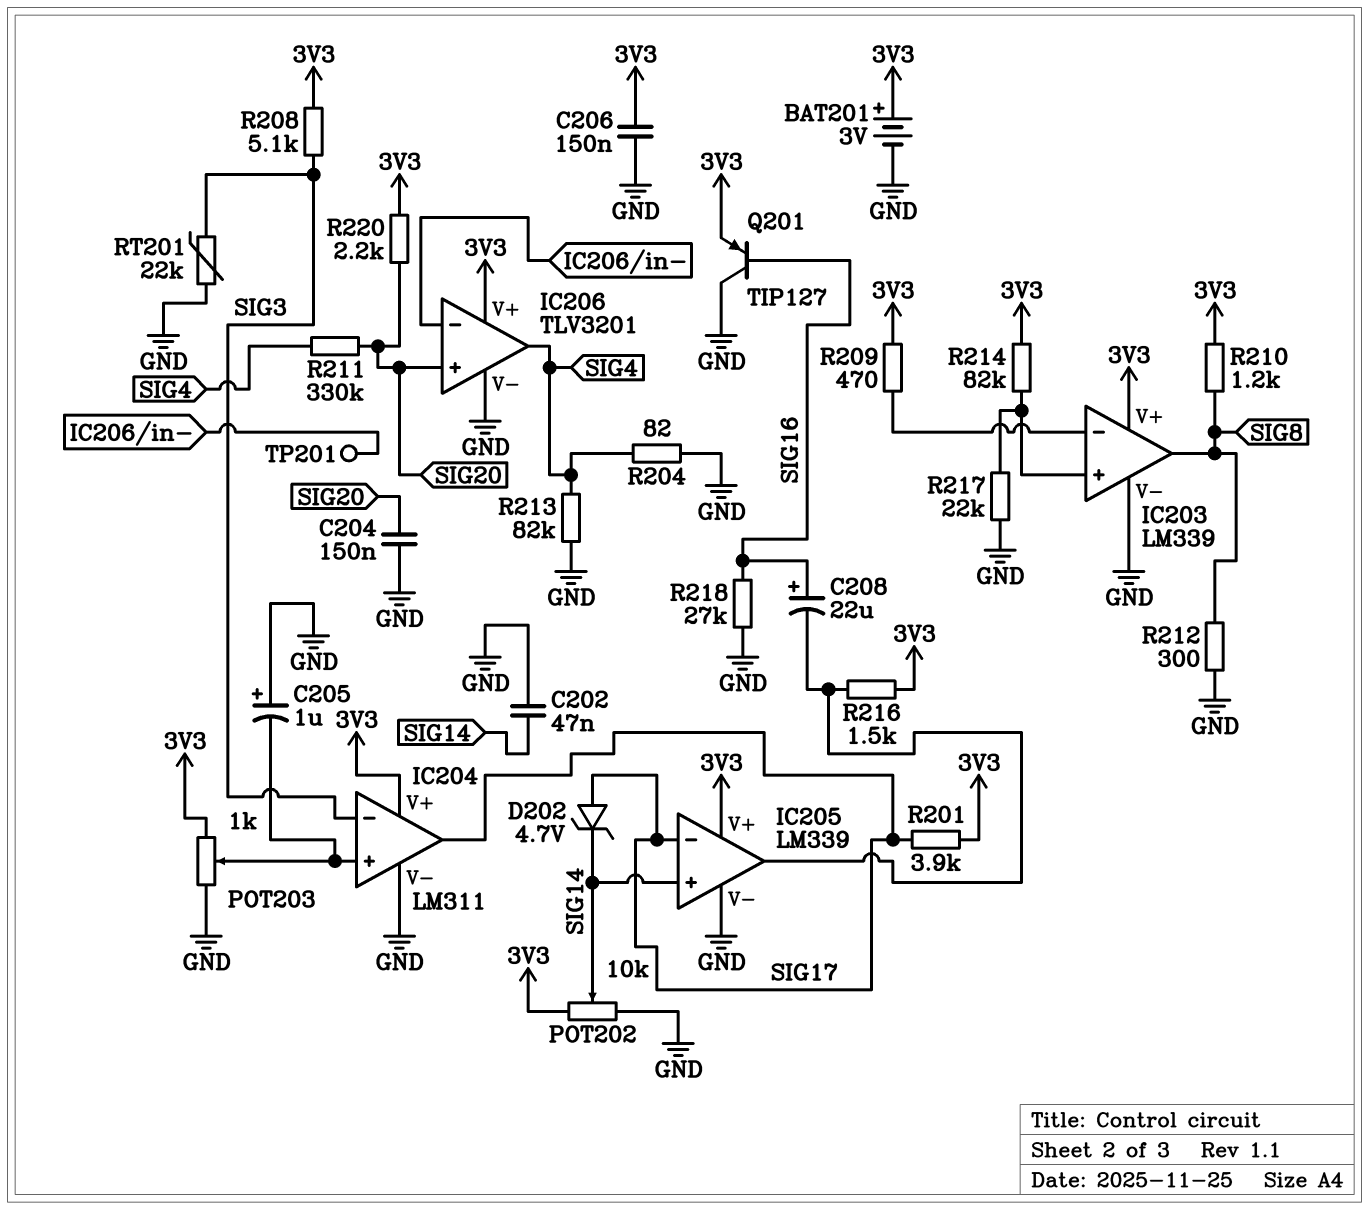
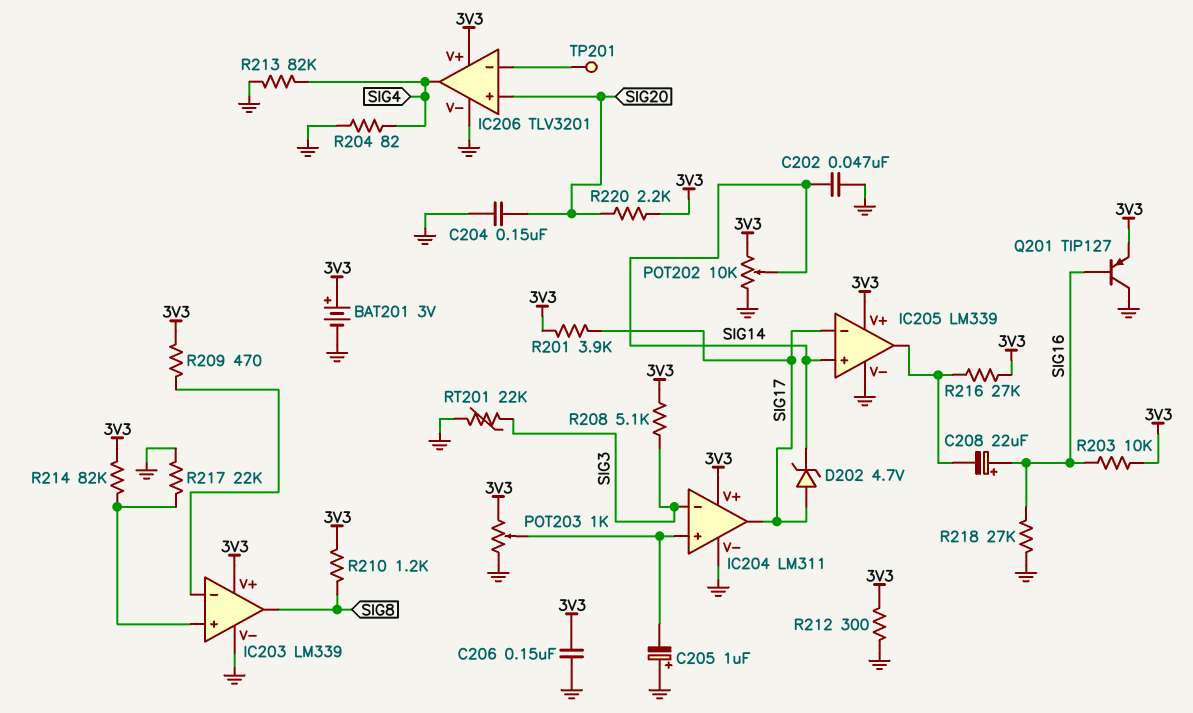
R203: none -> 10k (3V3, SIG16)
R211: 330k (SIG4, SIG20) -> none
R212: 300 (GND, SIG8) -> 300 (3V3, GND)
R216: 1.5k (3V3, IC205/out) -> 27k (3V3, IC205/out)

